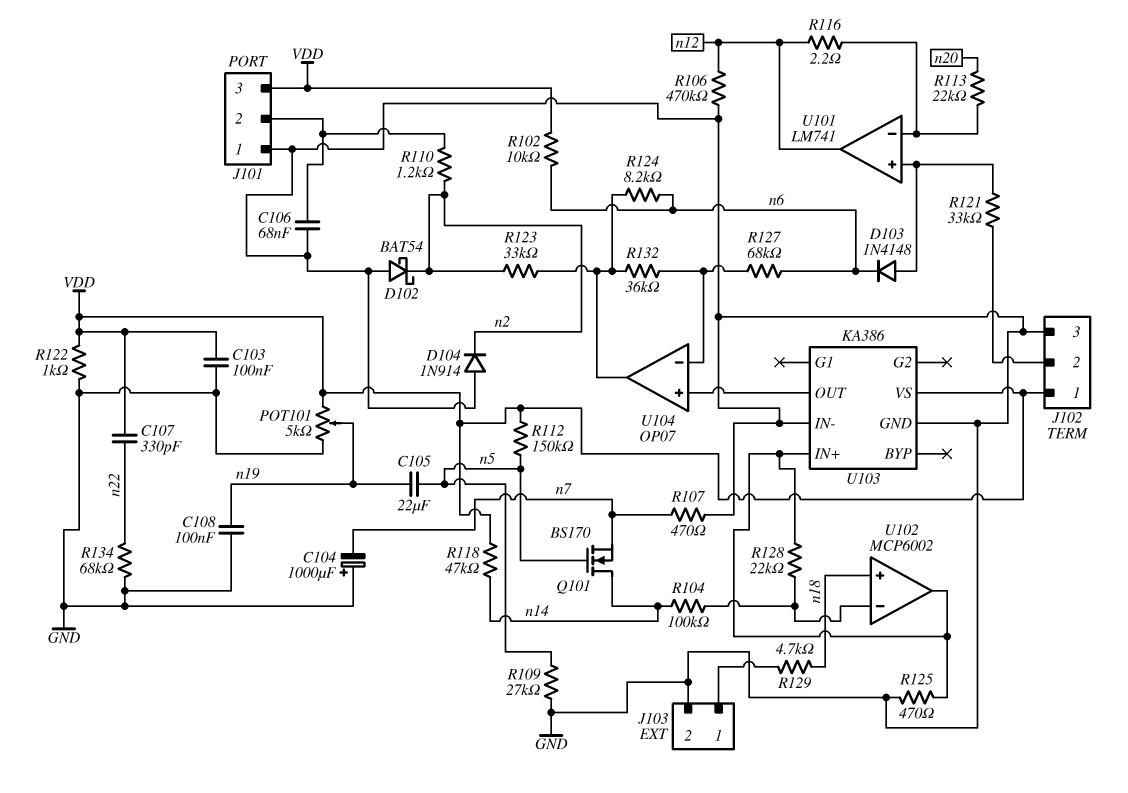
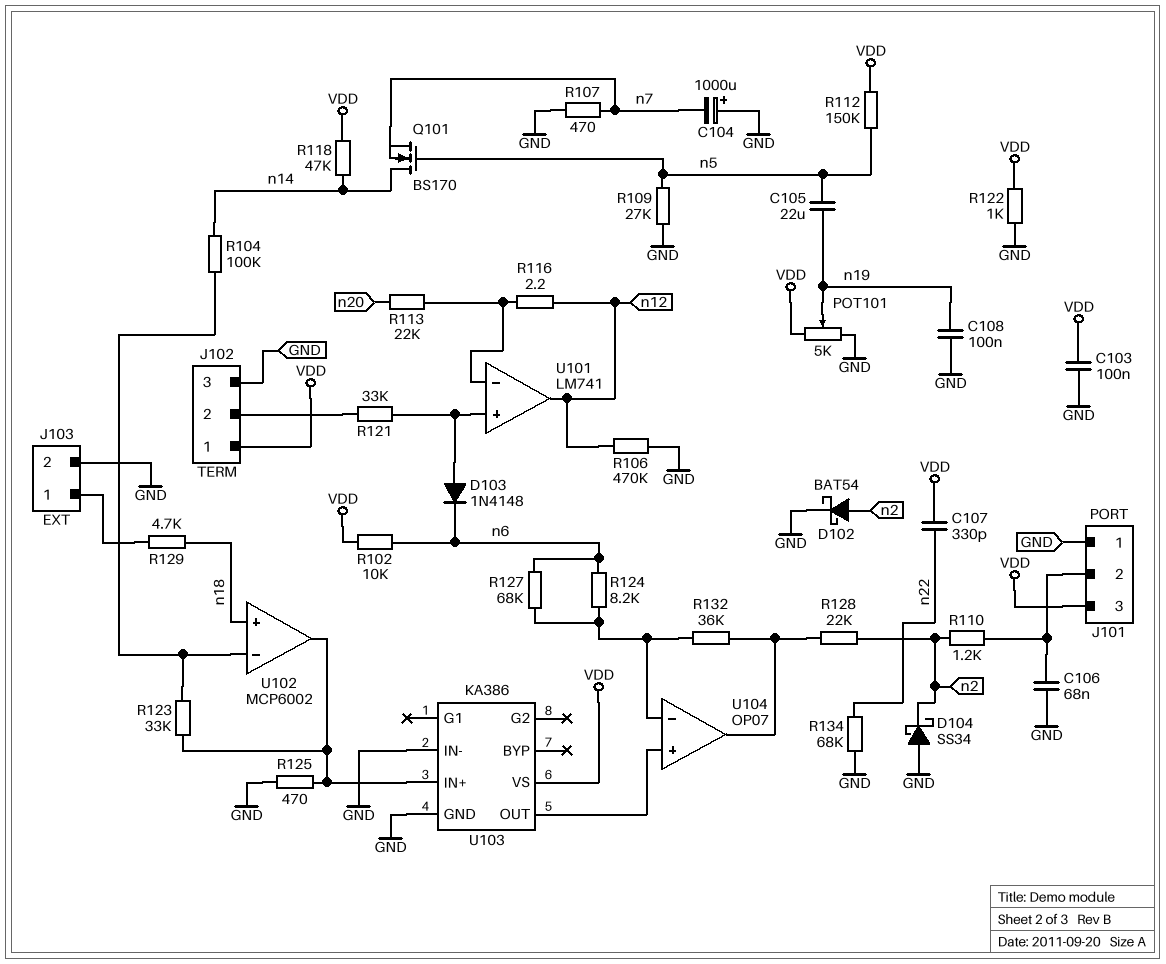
D102: schottky BAT54 (A GND, K n2) -> schottky BAT54 (A n2, K GND)
D104: diode 1N914 (A GND, K n2) -> schottky SS34 (A GND, K n2)
R123: 33k (U104/out, n2) -> 33k (U102/in-, U102/out)
R124: 8.2k (U104/out, n6) -> 8.2k (U104/in-, n6)
R128: 22k (U102/in-, U102/out) -> 22k (U104/out, n2)

